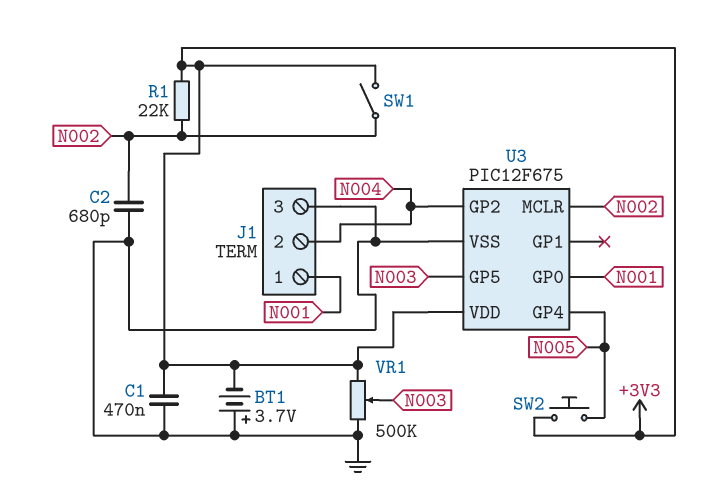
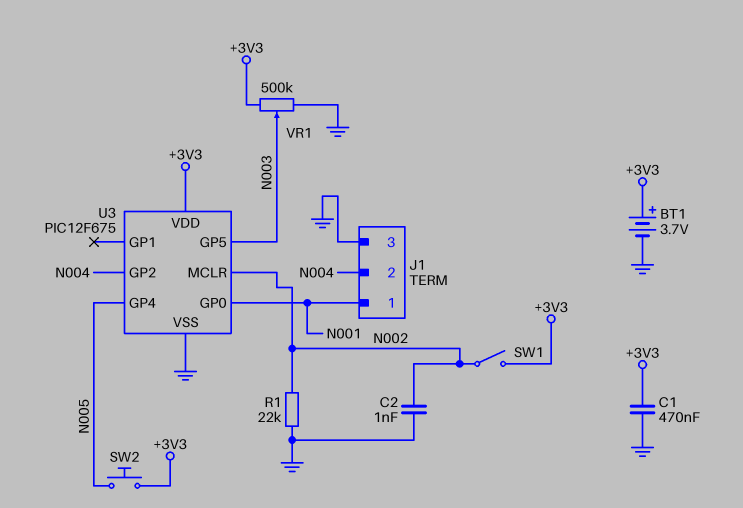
BT1: 3.7V (plus GND, minus +3V3) -> 3.7V (plus +3V3, minus GND)
C2: 680pF (GND, N002) -> 1nF (GND, N002)
R1: 22k (+3V3, N002) -> 22k (GND, N002)

